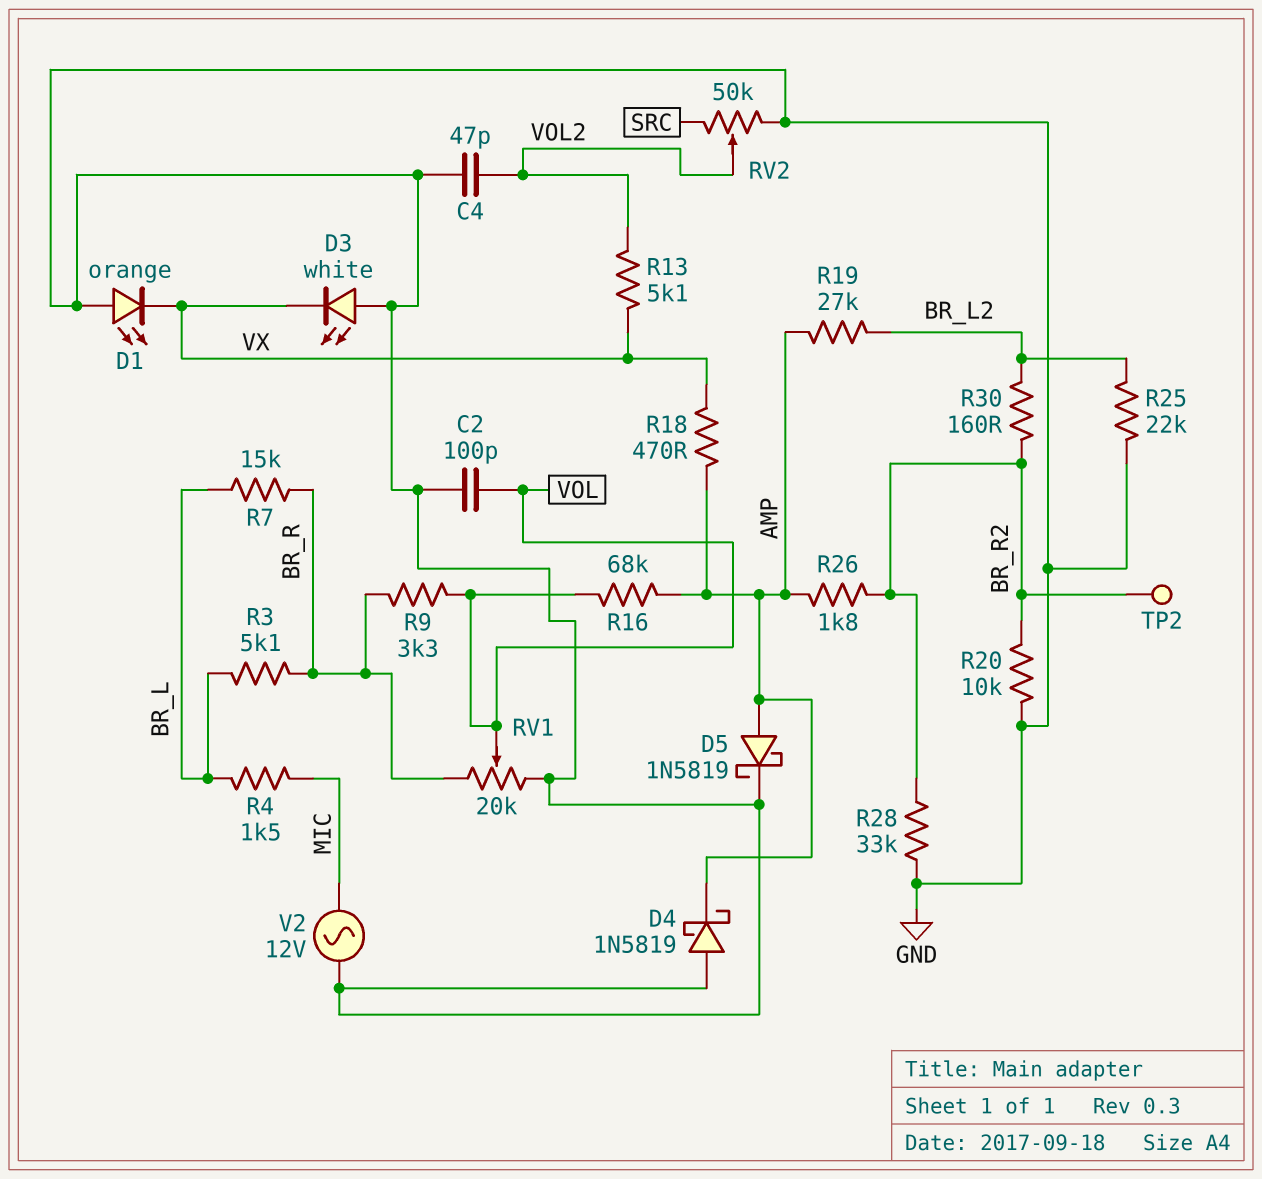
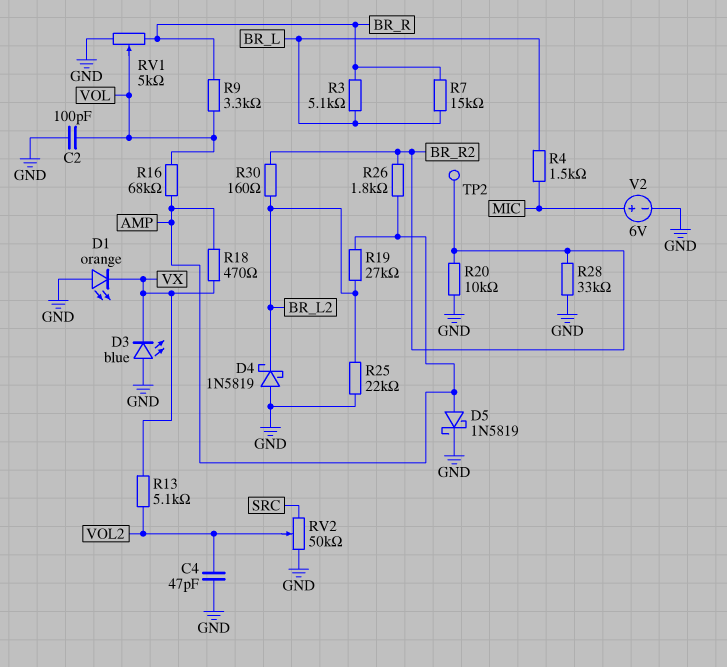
D3: LED white (A GND, K VX) -> LED blue (A GND, K VX)
D4: schottky 1N5819 (A GND, K AMP) -> schottky 1N5819 (A GND, K BR_L2)
RV1: 20k (BR_R, GND, wiper VOL) -> 5k (BR_R, GND, wiper VOL)
V2: AC 12V (GND, MIC) -> 6V (plus MIC, minus GND)

